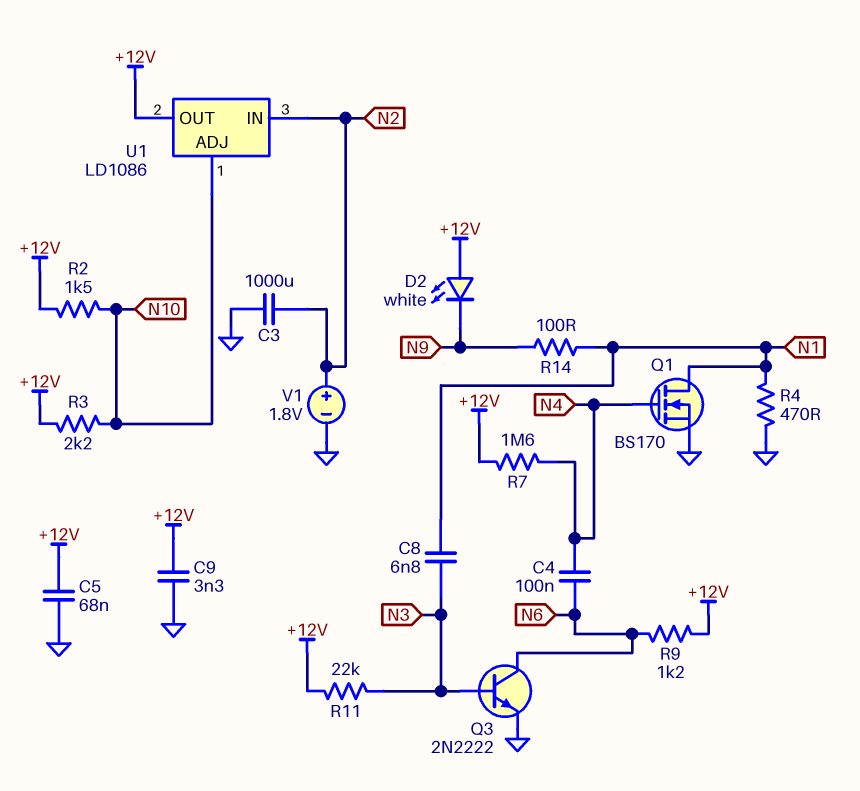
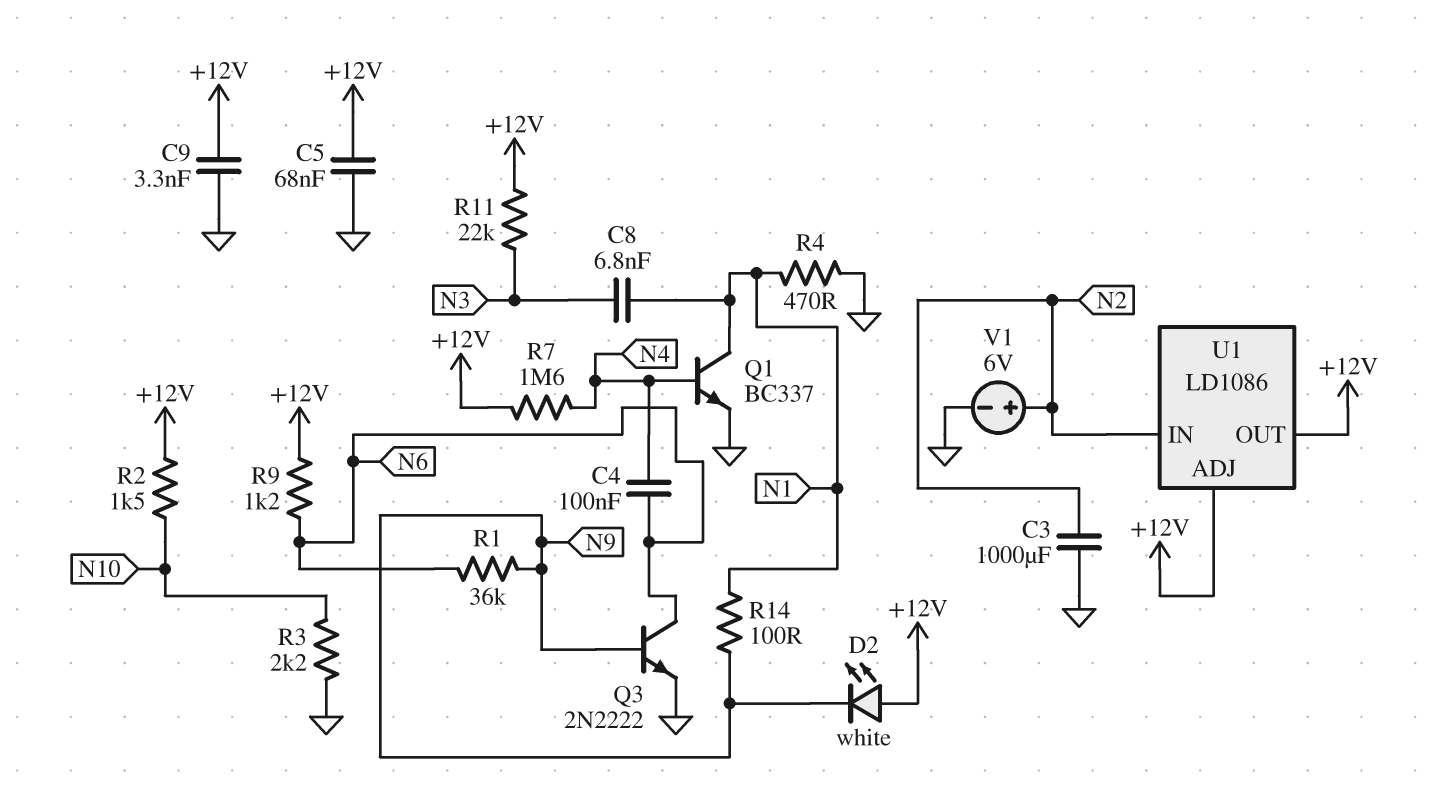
Q1: NMOS BS170 (G N4, D N1, S GND) -> NPN BC337 (B N4, C N1, E GND)
Q3: NPN 2N2222 (B N3, C N6, E GND) -> NPN 2N2222 (B N9, C N6, E GND)
R1: none -> 36k (N6, N9)
R3: 2.2k (+12V, N10) -> 2.2k (GND, N10)
U1 pin ADJ: N10 -> +12V
V1: 1.8V (plus N2, minus GND) -> 6V (plus N2, minus GND)

